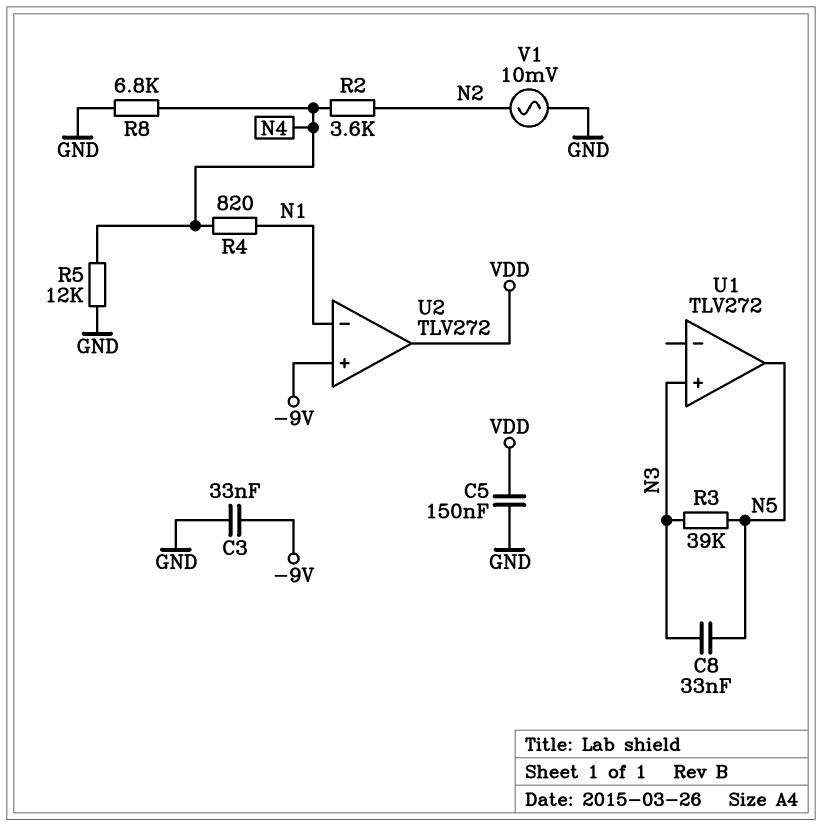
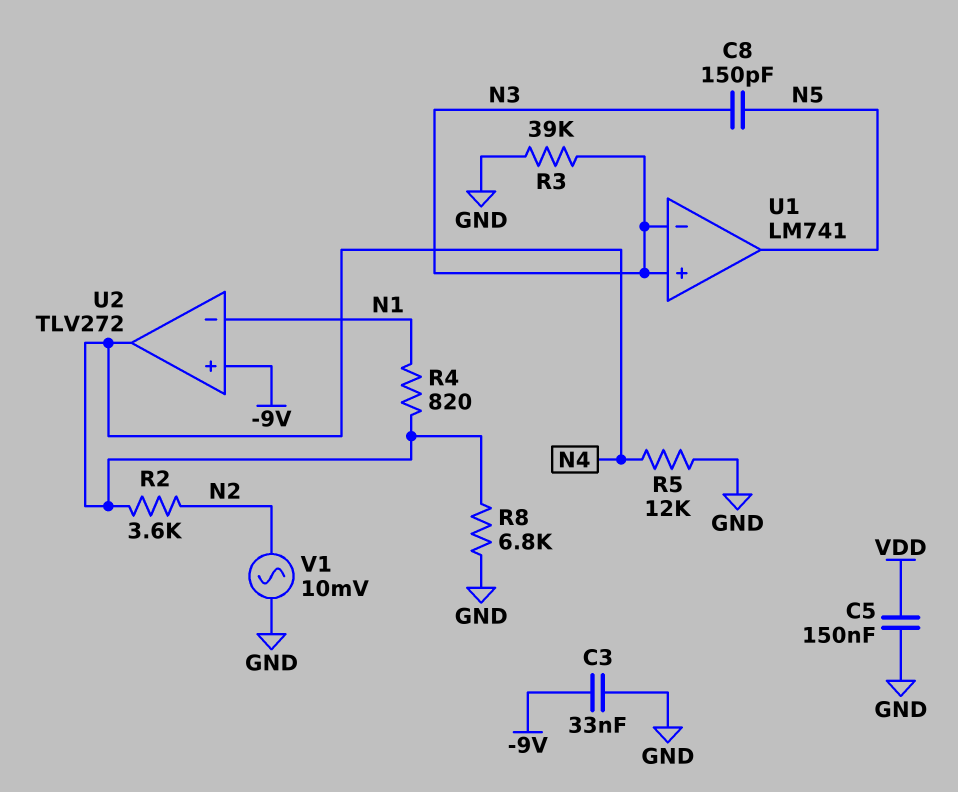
C8: 33nF (N3, N5) -> 150pF (N3, N5)
R3: 39k (N3, N5) -> 39k (GND, N3)
U1: TLV272 -> LM741
U1 pin in-: none -> N3
U2 pin out: VDD -> N4

